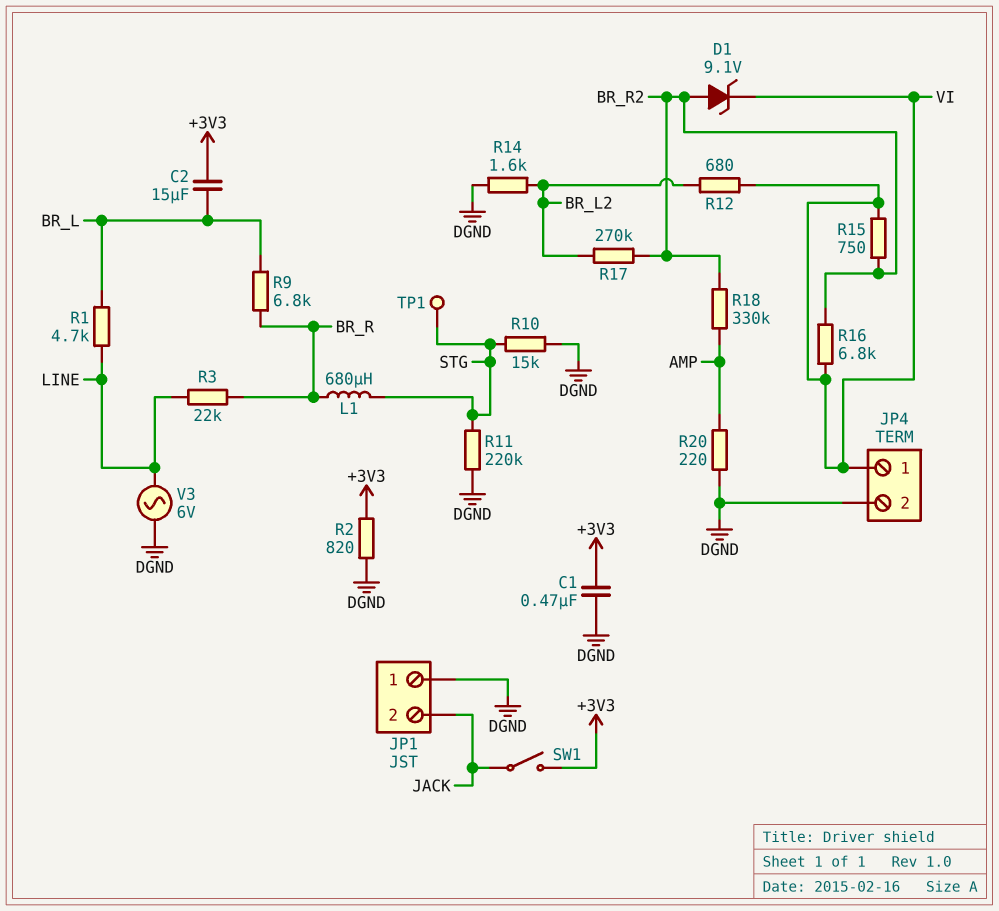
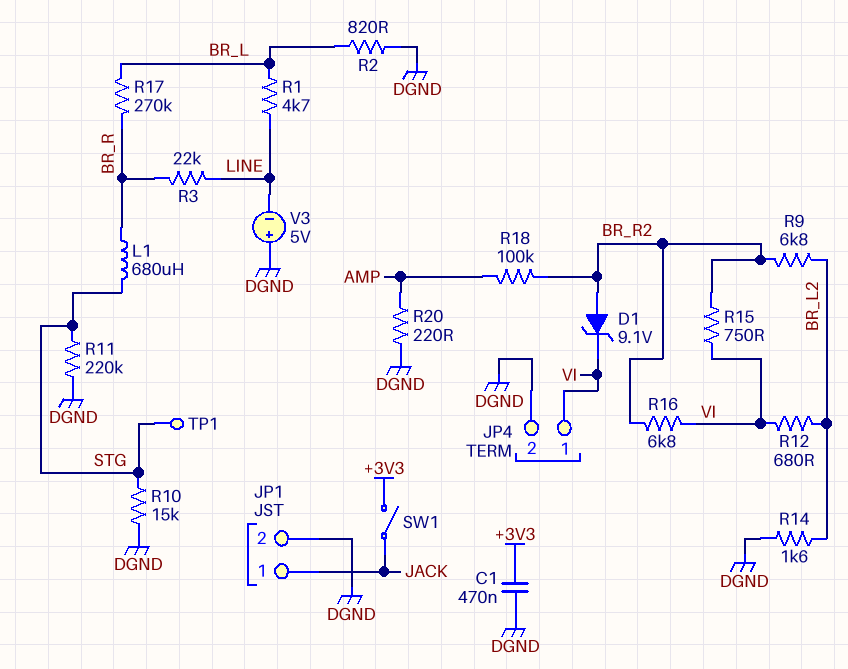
C2: 15uF (+3V3, BR_L) -> none
JP1 pin 1: DGND -> JACK
JP1 pin 2: JACK -> DGND
R2: 820 (+3V3, DGND) -> 820 (BR_L, DGND)
R9: 6.8k (BR_L, BR_R) -> 6.8k (BR_L2, BR_R2)
R17: 270k (BR_L2, BR_R2) -> 270k (BR_L, BR_R)
R18: 330k (AMP, BR_R2) -> 100k (AMP, BR_R2)
V3: AC 6V (DGND, LINE) -> 5V (plus DGND, minus LINE)

